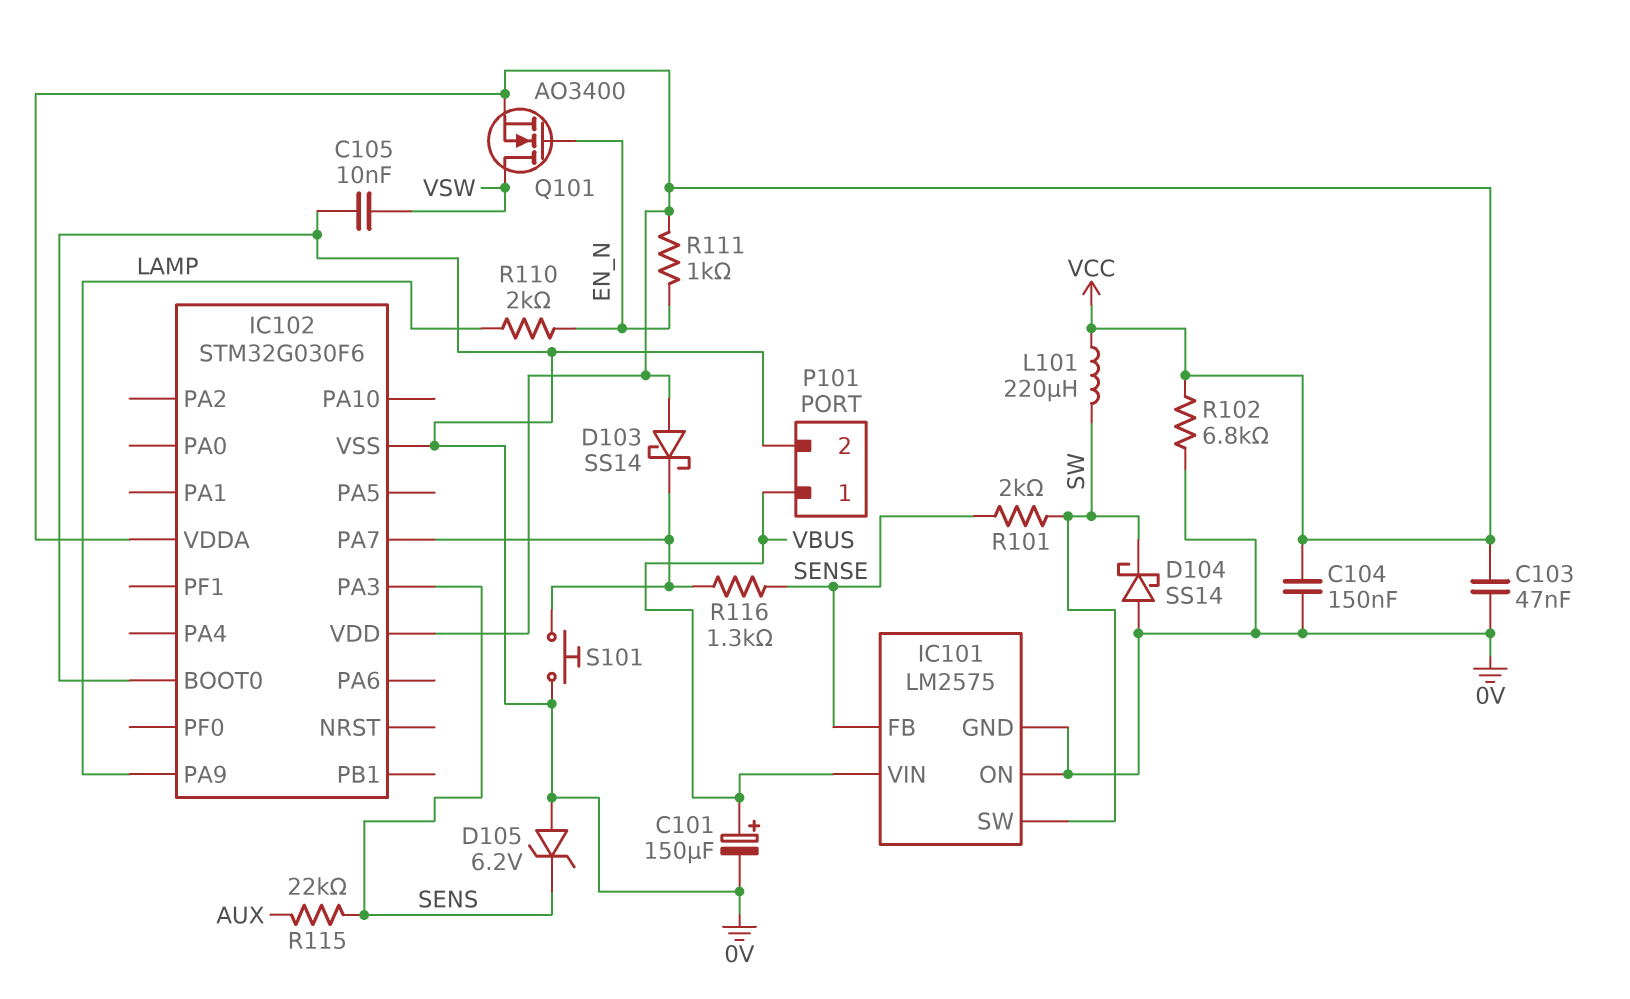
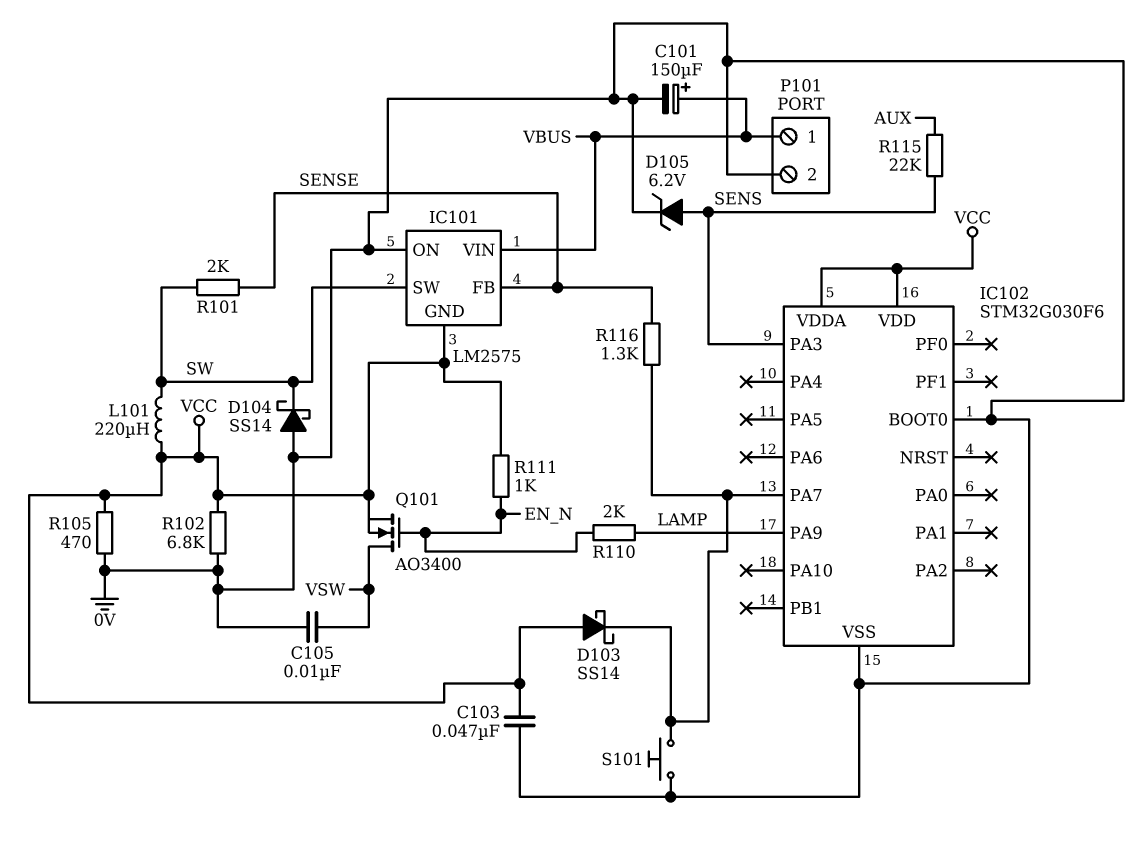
C104: 150nF (0V, VCC) -> none
D105: zener 6.2V (A 0V, K SENS) -> zener 6.2V (A SENS, K 0V)
IC101 pin GND: 0V -> VCC
R105: none -> 470 (0V, VCC)

